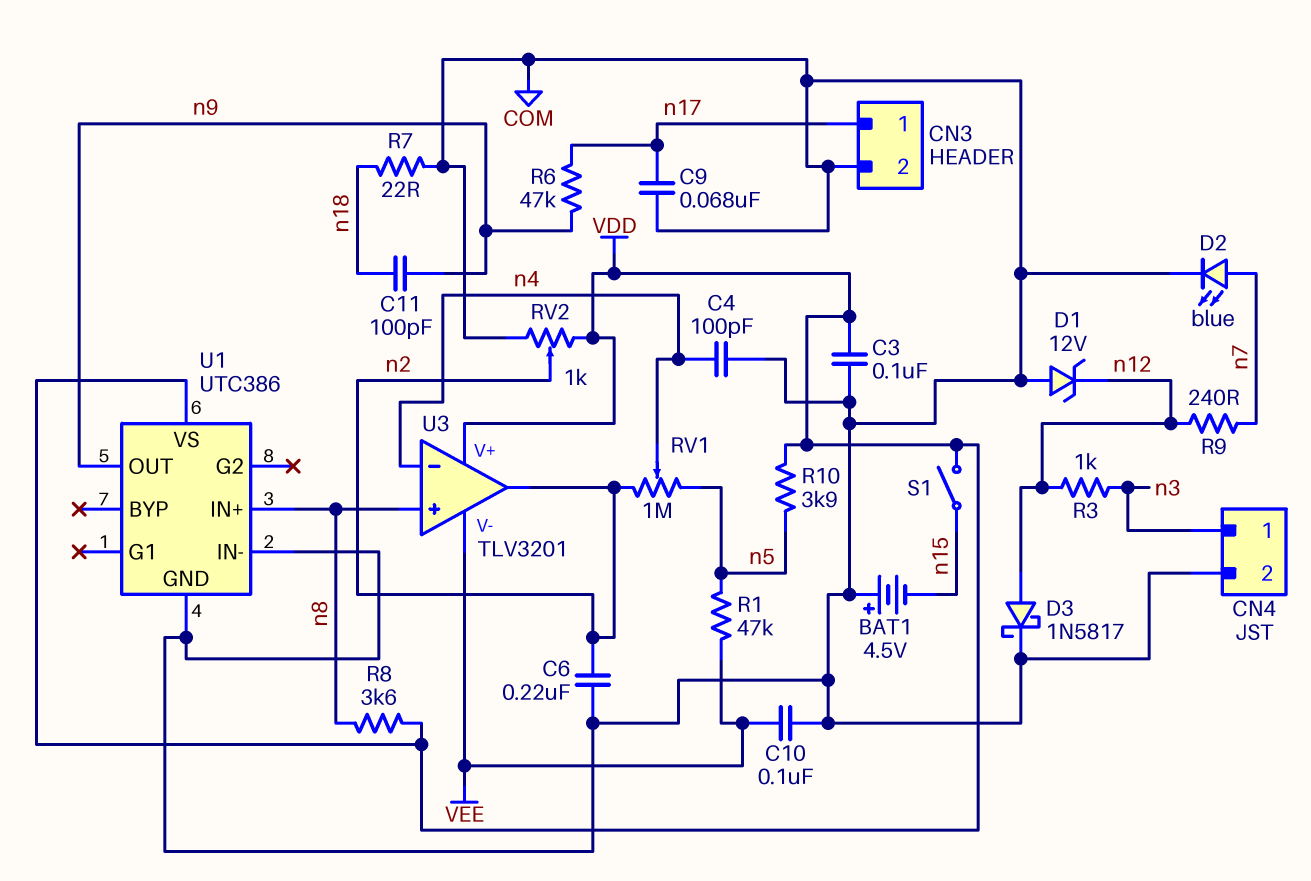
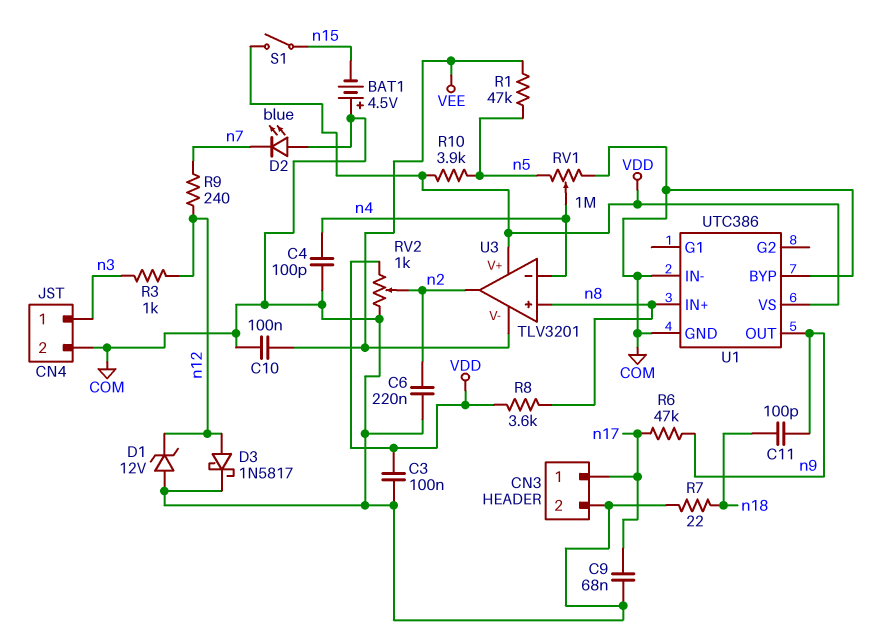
D2: LED blue (A n7, K COM) -> LED blue (A COM, K n7)
RV1: 1M (n2, n5, wiper n4) -> 1M (COM, n5, wiper n4)
U1 pin BYP: none -> COM

